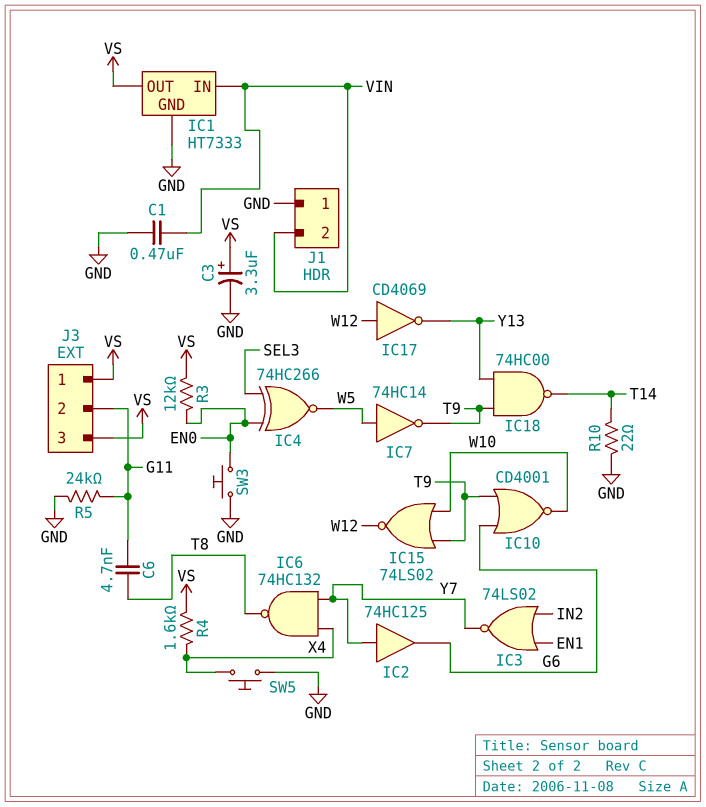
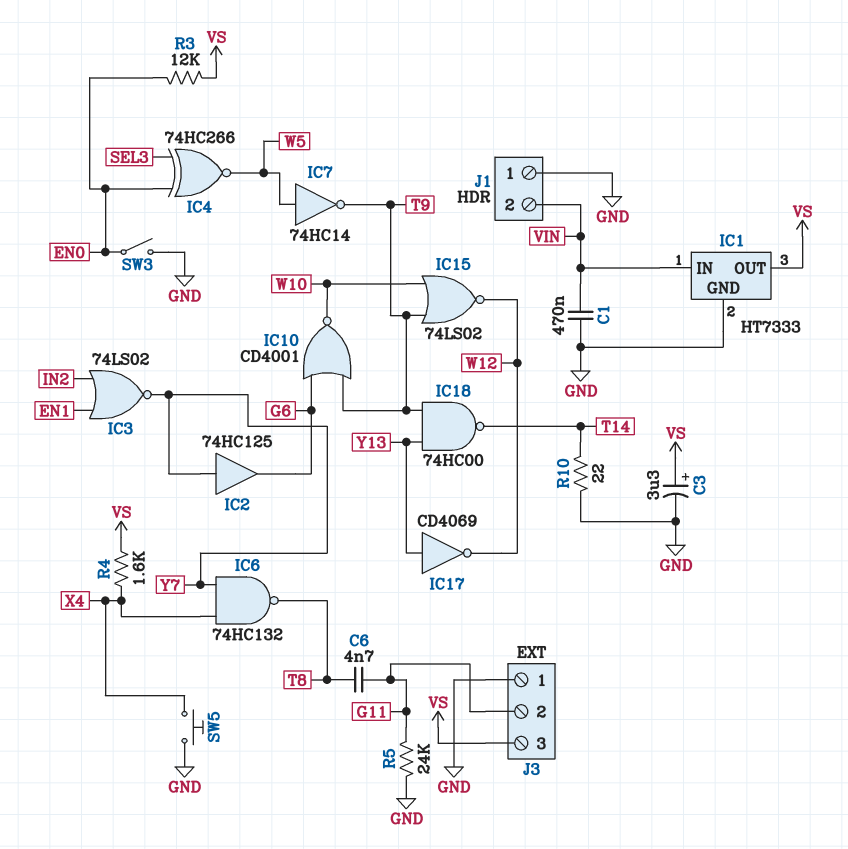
IC17: NOT CD4069 (in W12, out Y13) -> NOT CD4069 (in Y13, out W12)
J3 pin 1: VS -> GND
SW3: button (EN0, GND) -> switch (EN0, GND)

